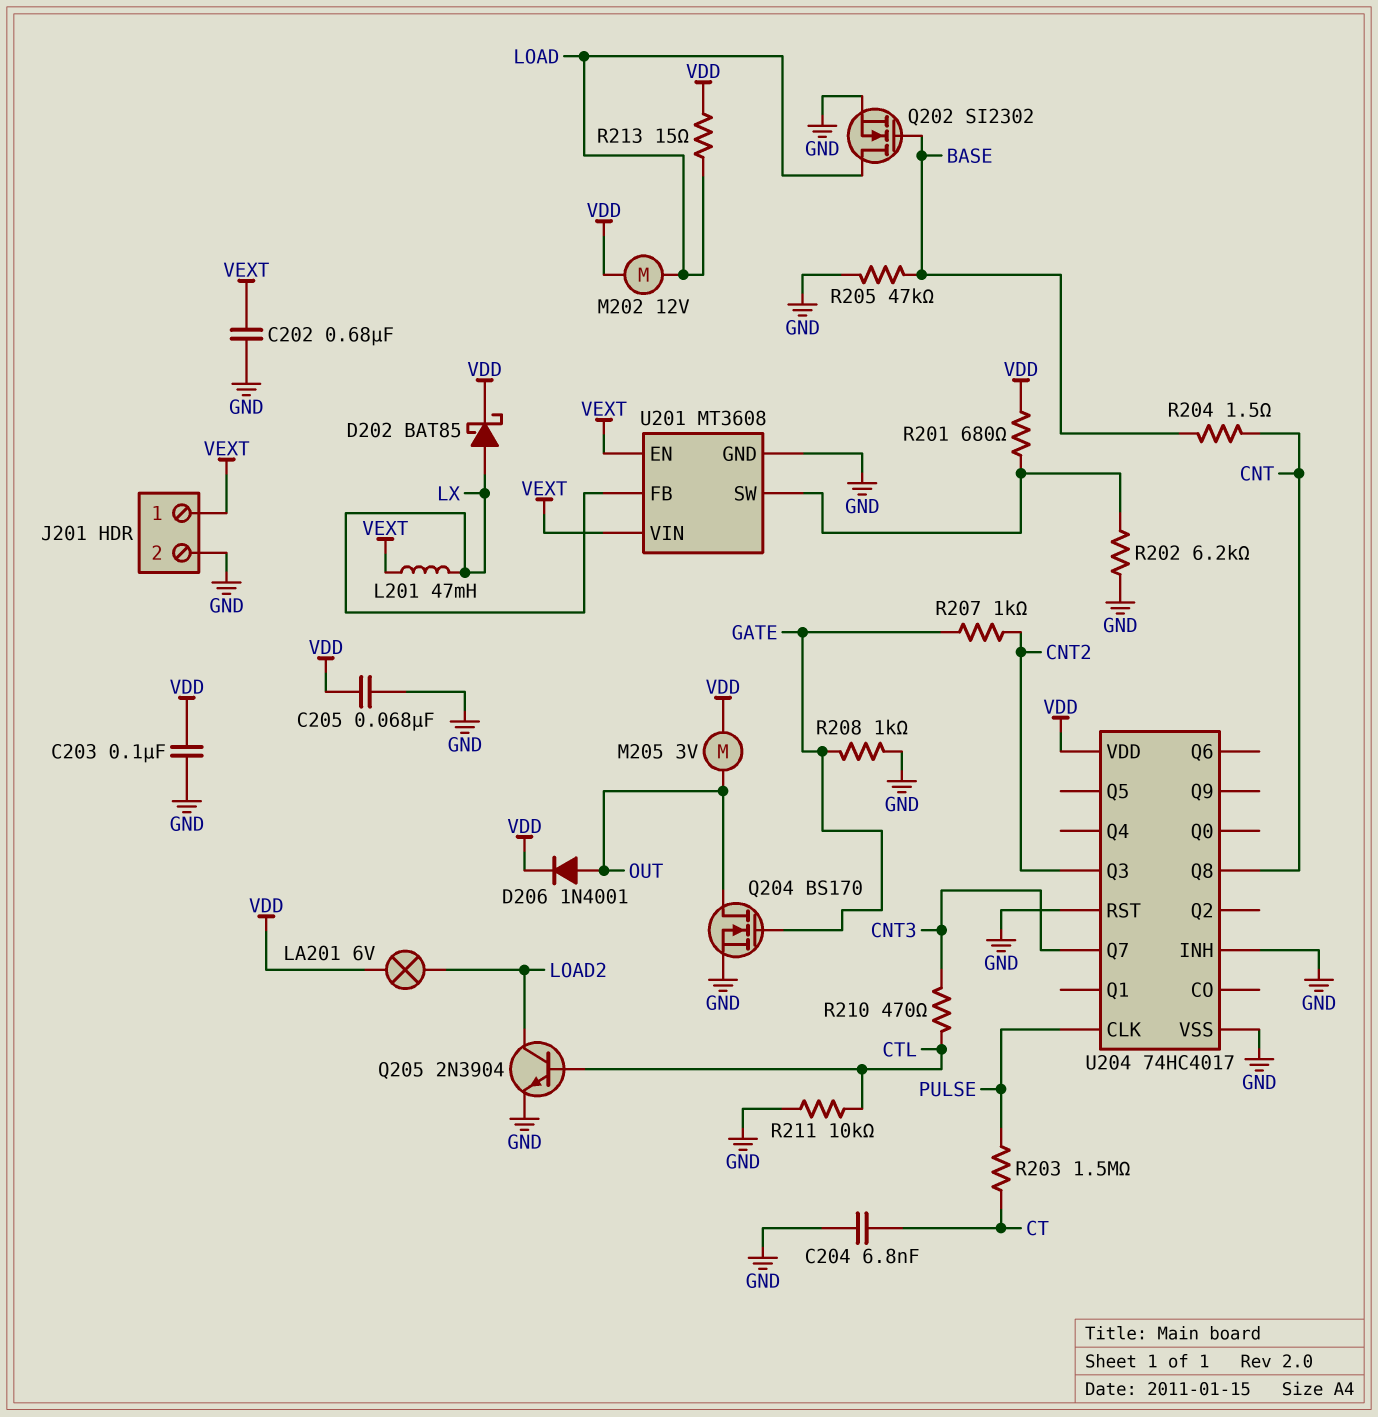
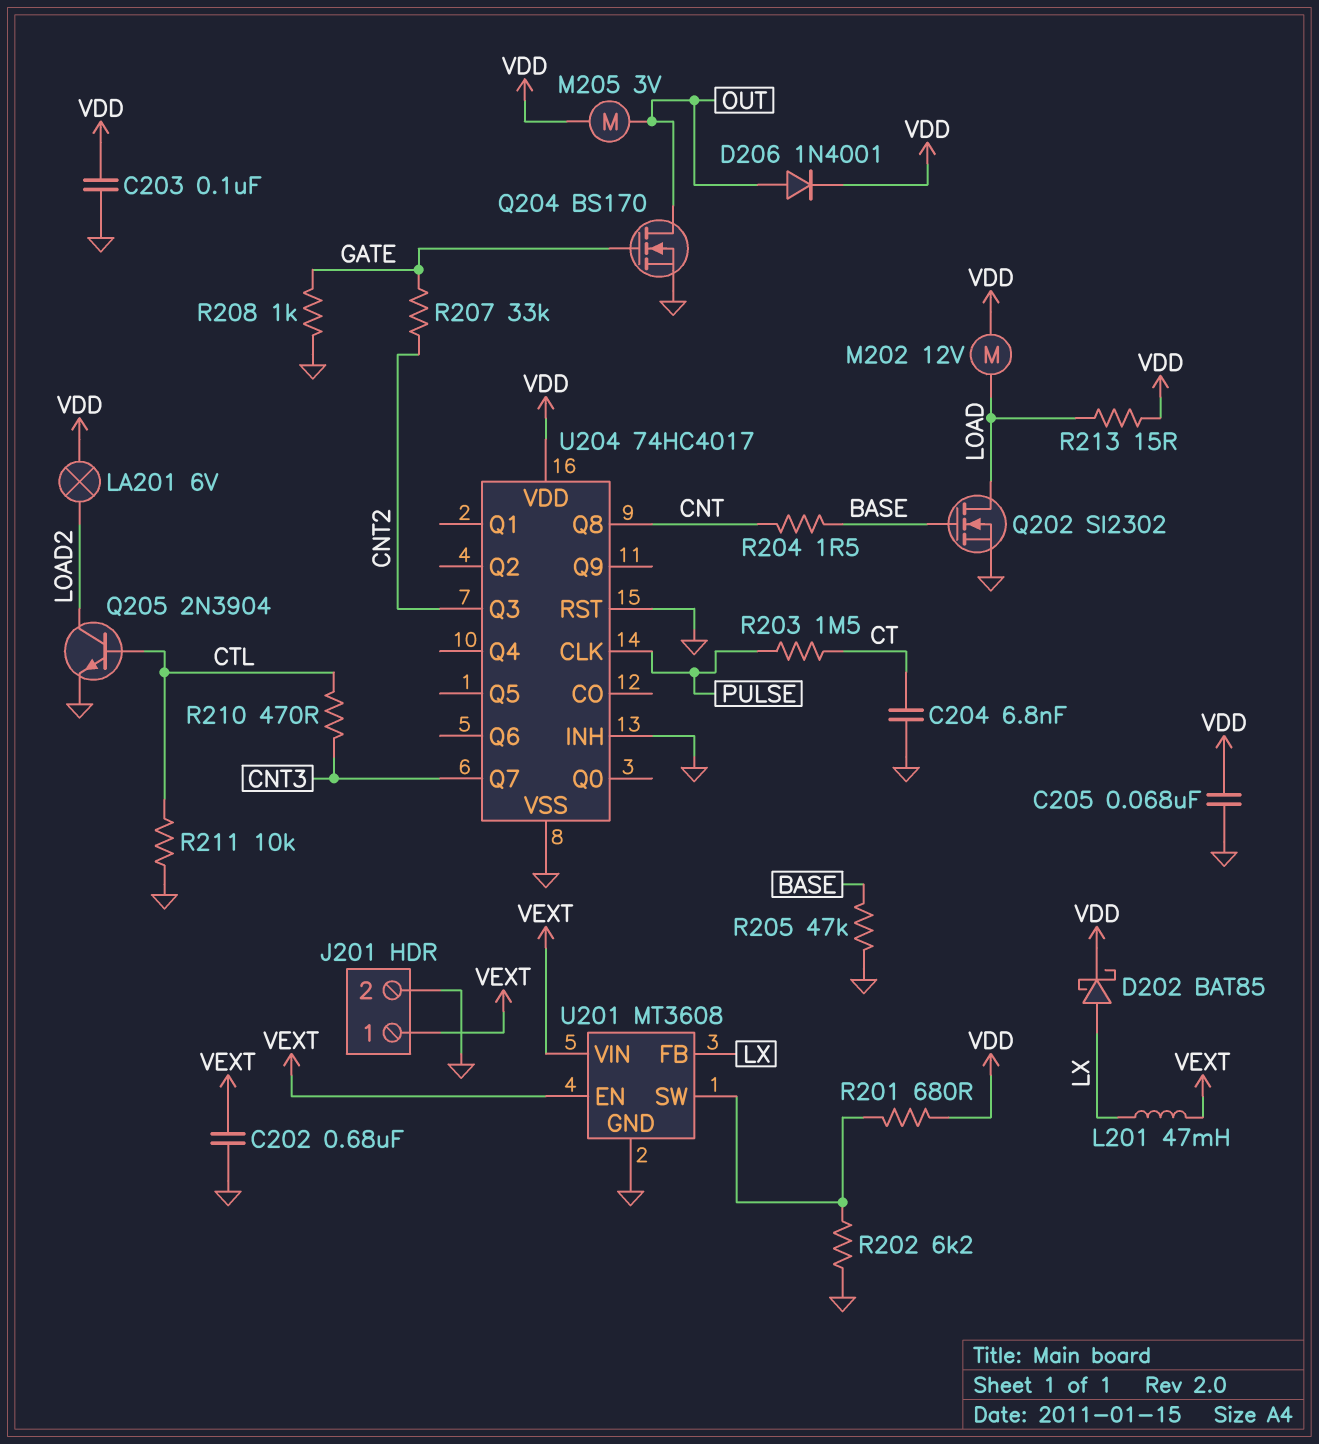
R207: 1k (CNT2, GATE) -> 33k (CNT2, GATE)

